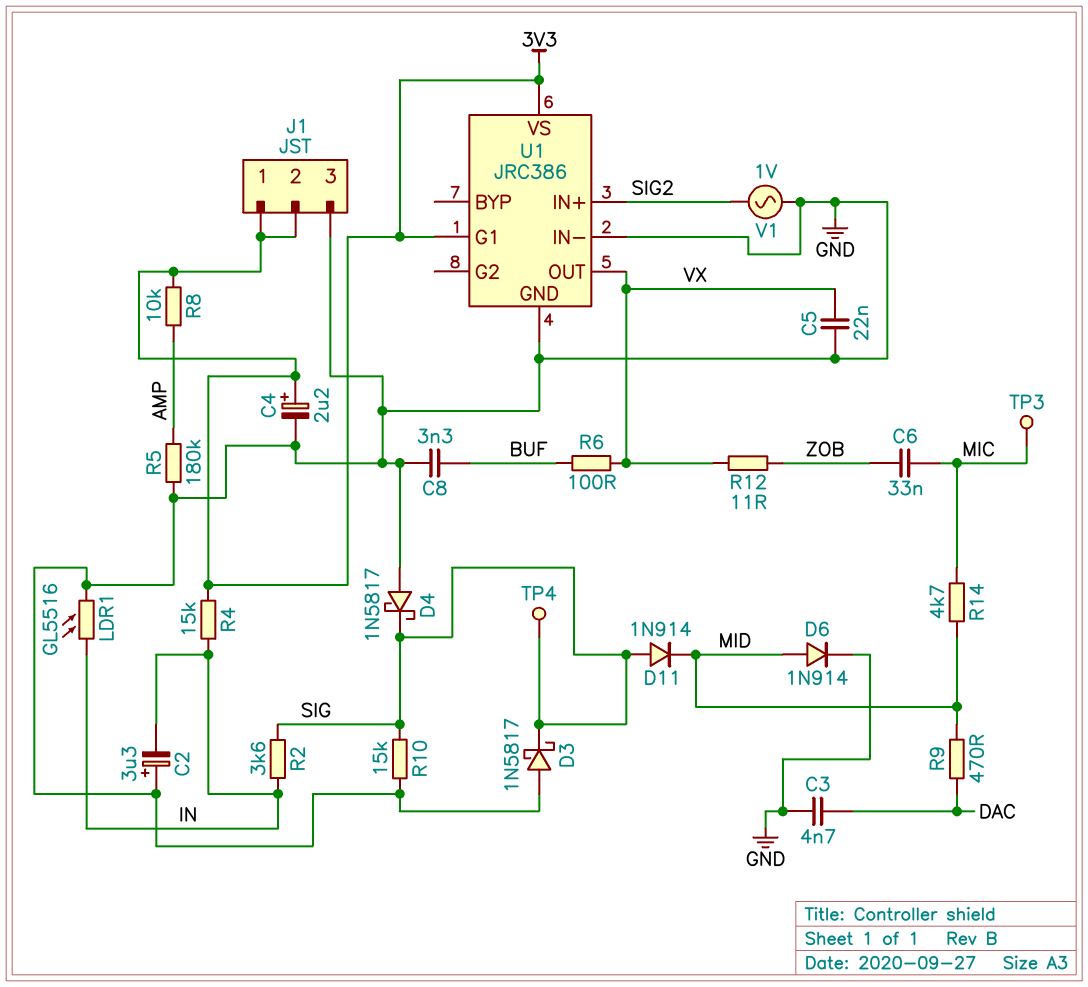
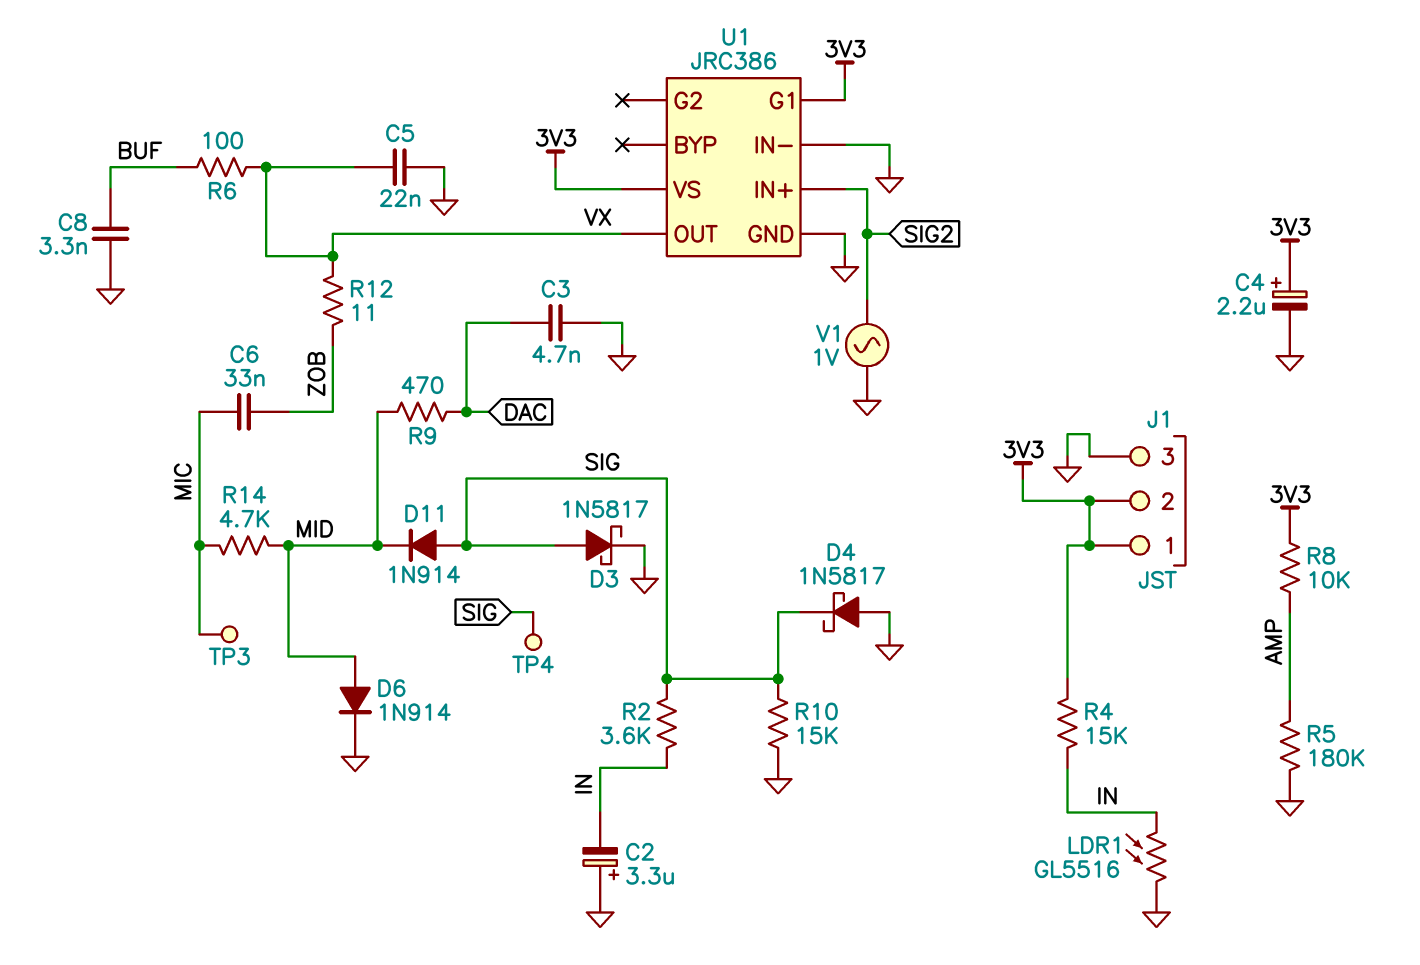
D3: schottky 1N5817 (A GND, K SIG) -> schottky 1N5817 (A SIG, K GND)

